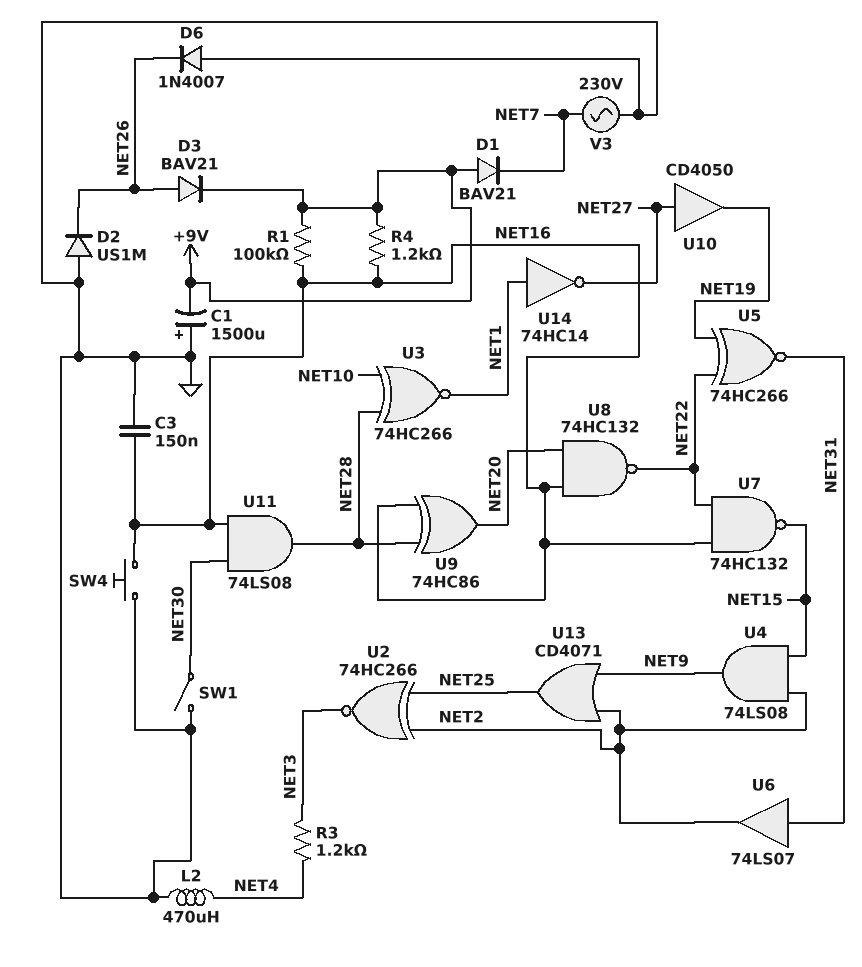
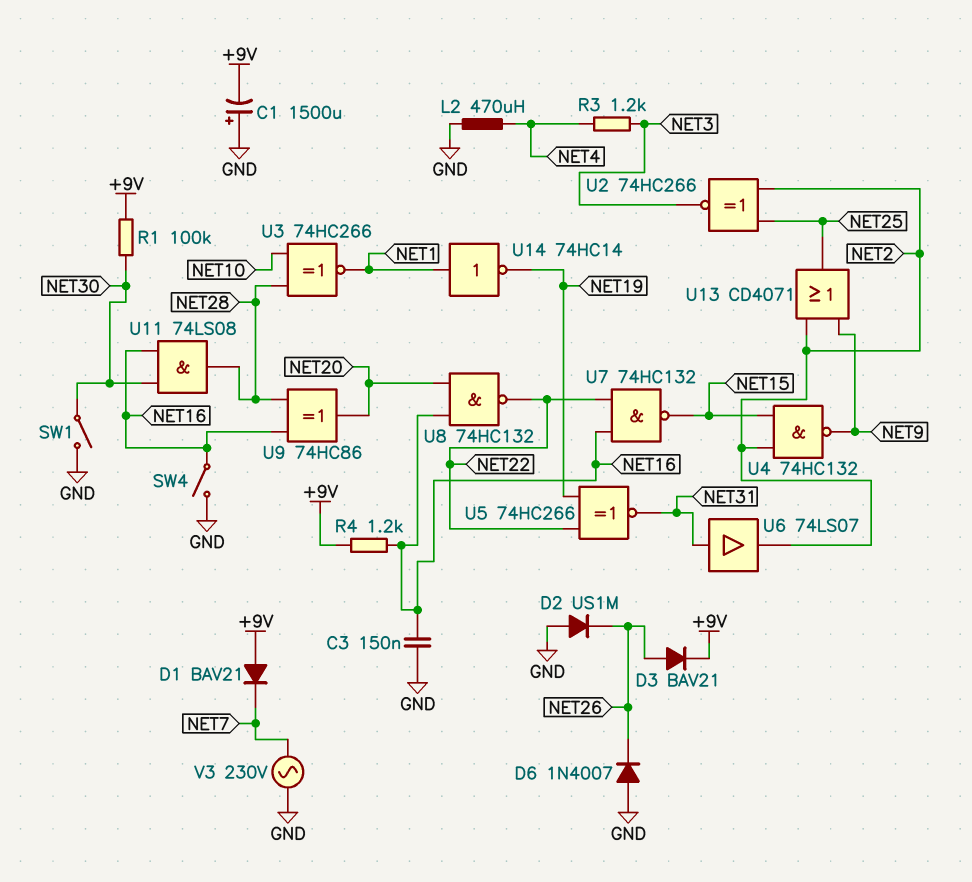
R1: 100k (+9V, NET16) -> 100k (+9V, NET30)
SW4: button (GND, NET16) -> switch (GND, NET16)
U4: AND 74LS08 (in NET2, in NET15, out NET9) -> NAND 74HC132 (in NET2, in NET15, out NET9)
U10: buffer CD4050 (in NET27, out NET19) -> none
U14: NOT 74HC14 (in NET1, out NET27) -> NOT 74HC14 (in NET1, out NET19)

